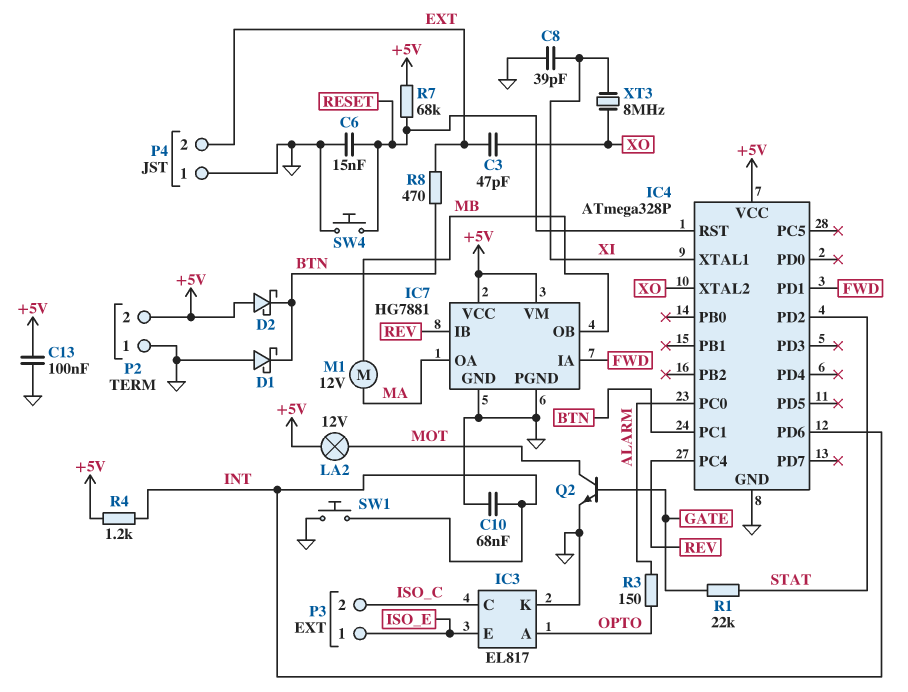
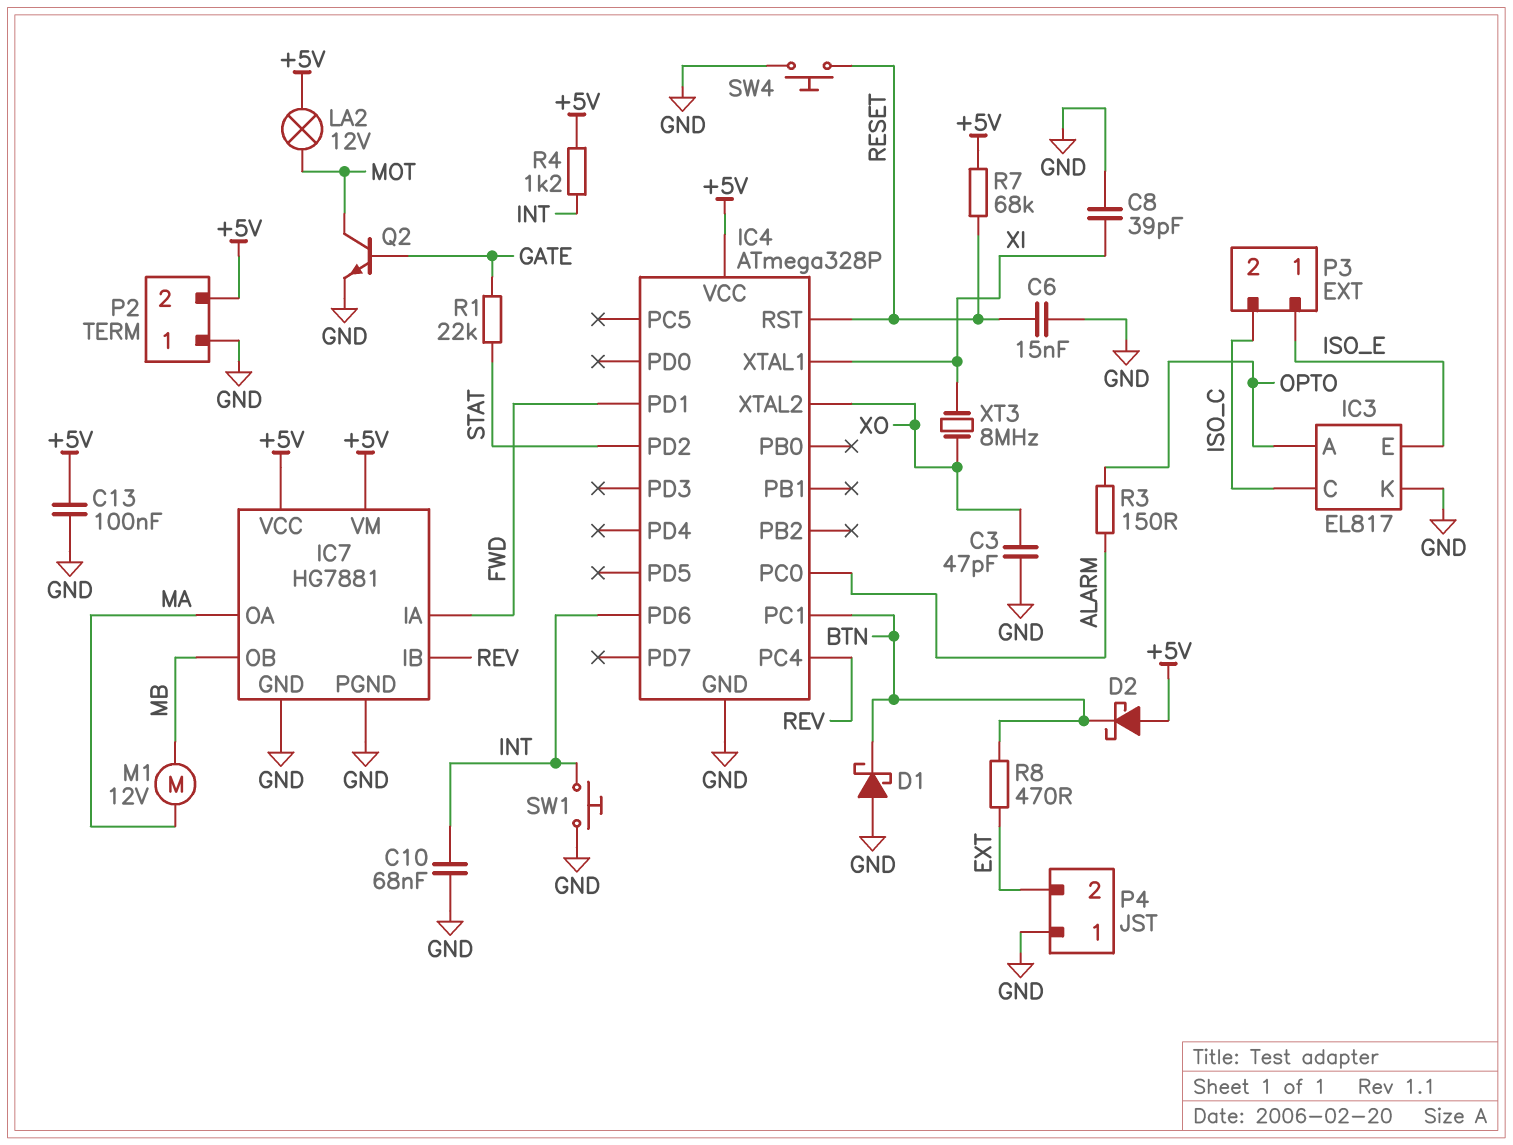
C3: 47pF (EXT, XO) -> 47pF (GND, XO)

